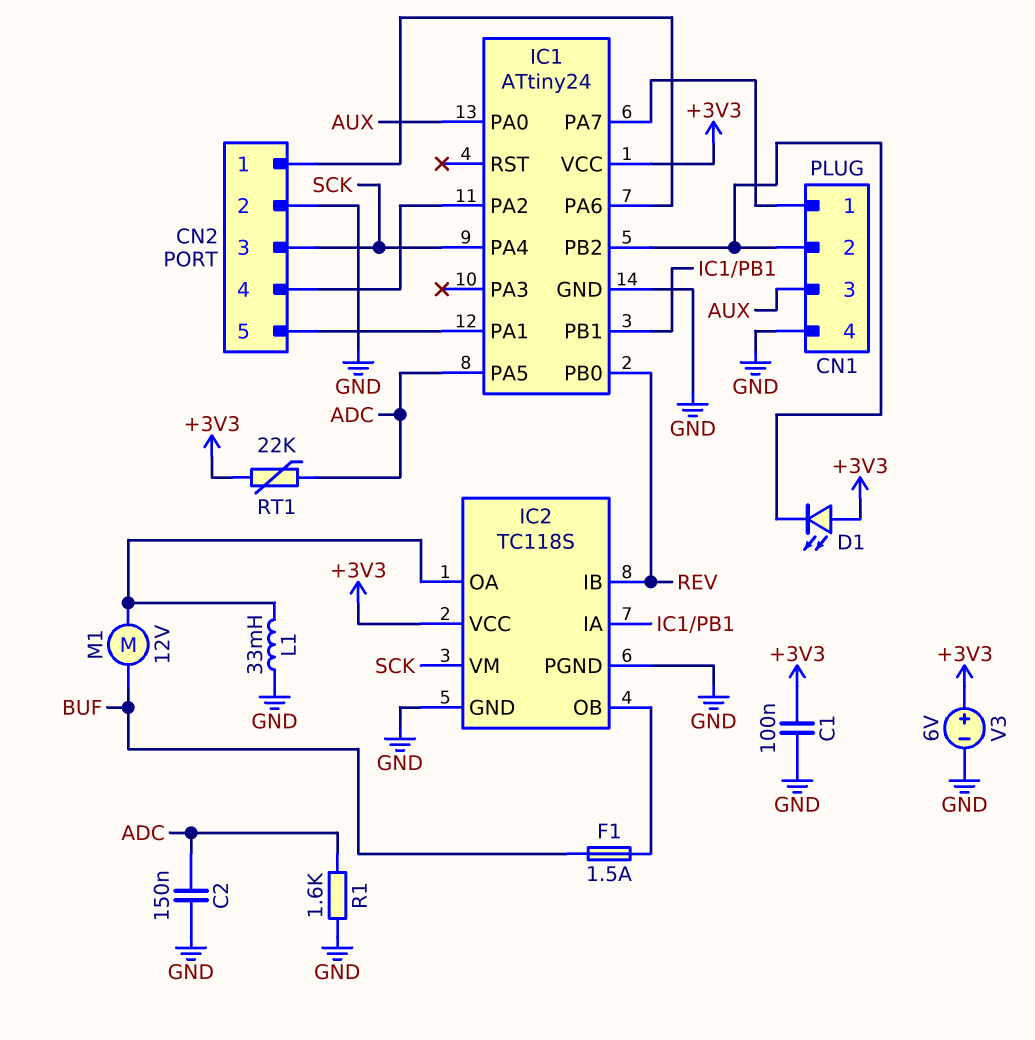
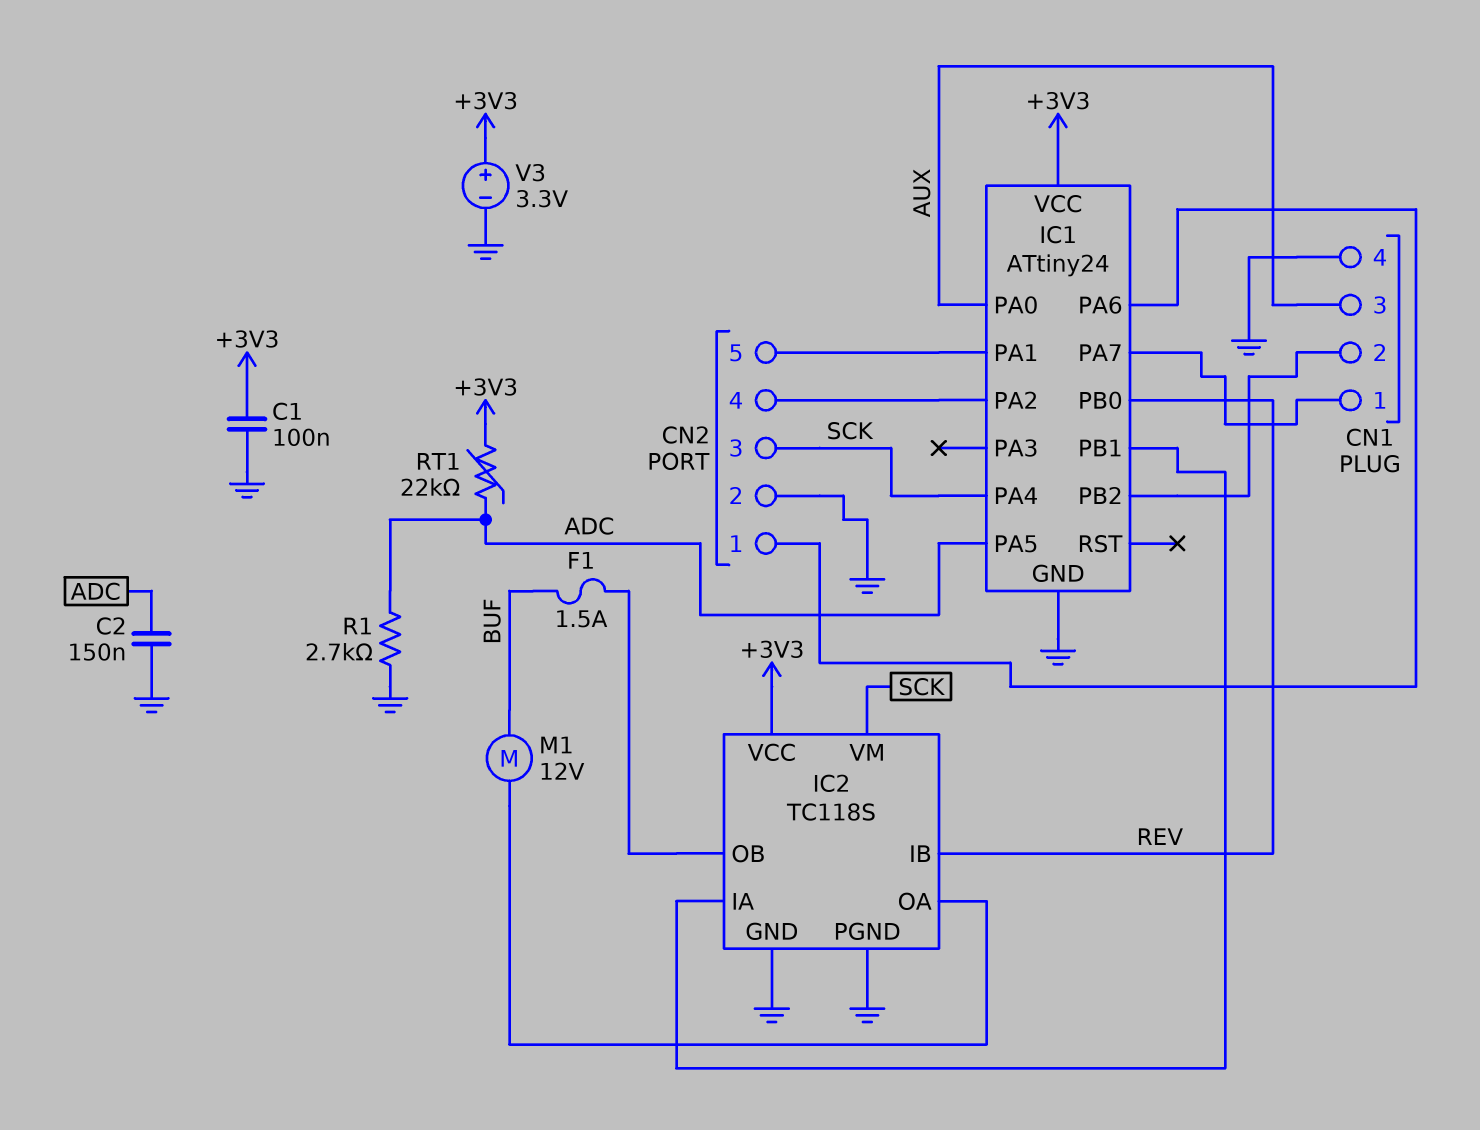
D1: LED (A +3V3, K CN1/2) -> none
L1: 33mH (GND, IC2/OA) -> none
R1: 1.6k (ADC, GND) -> 2.7k (ADC, GND)
V3: 6V (plus +3V3, minus GND) -> 3.3V (plus +3V3, minus GND)

